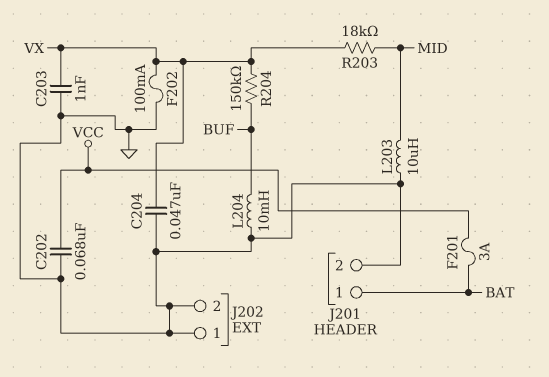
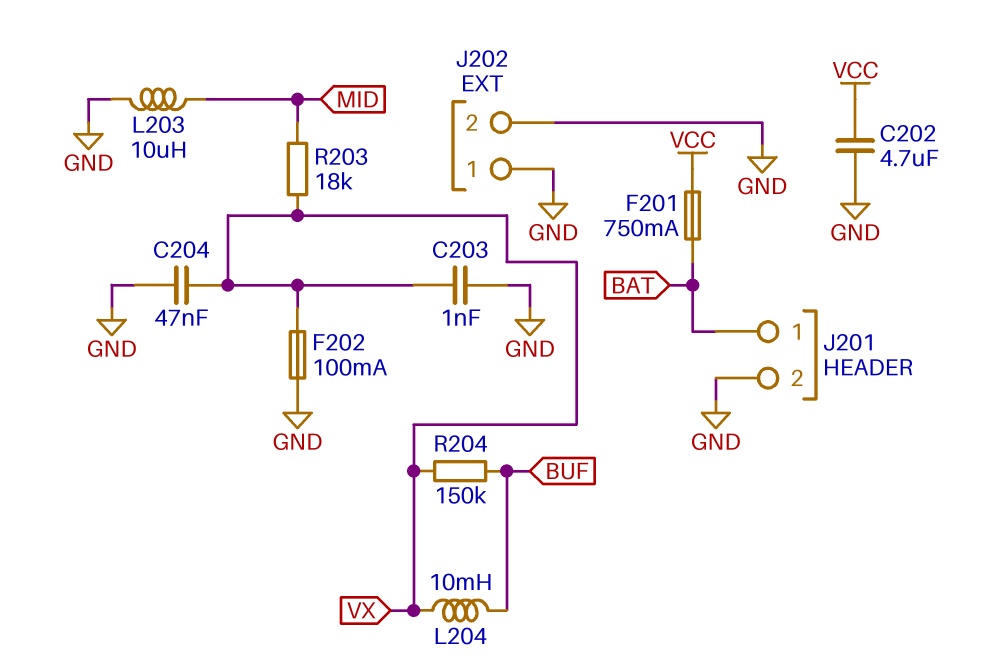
C202: 68nF (GND, VCC) -> 4.7uF (GND, VCC)
F201: 3A (BAT, VCC) -> 750mA (BAT, VCC)
L204: 10mH (BUF, GND) -> 10mH (BUF, VX)

